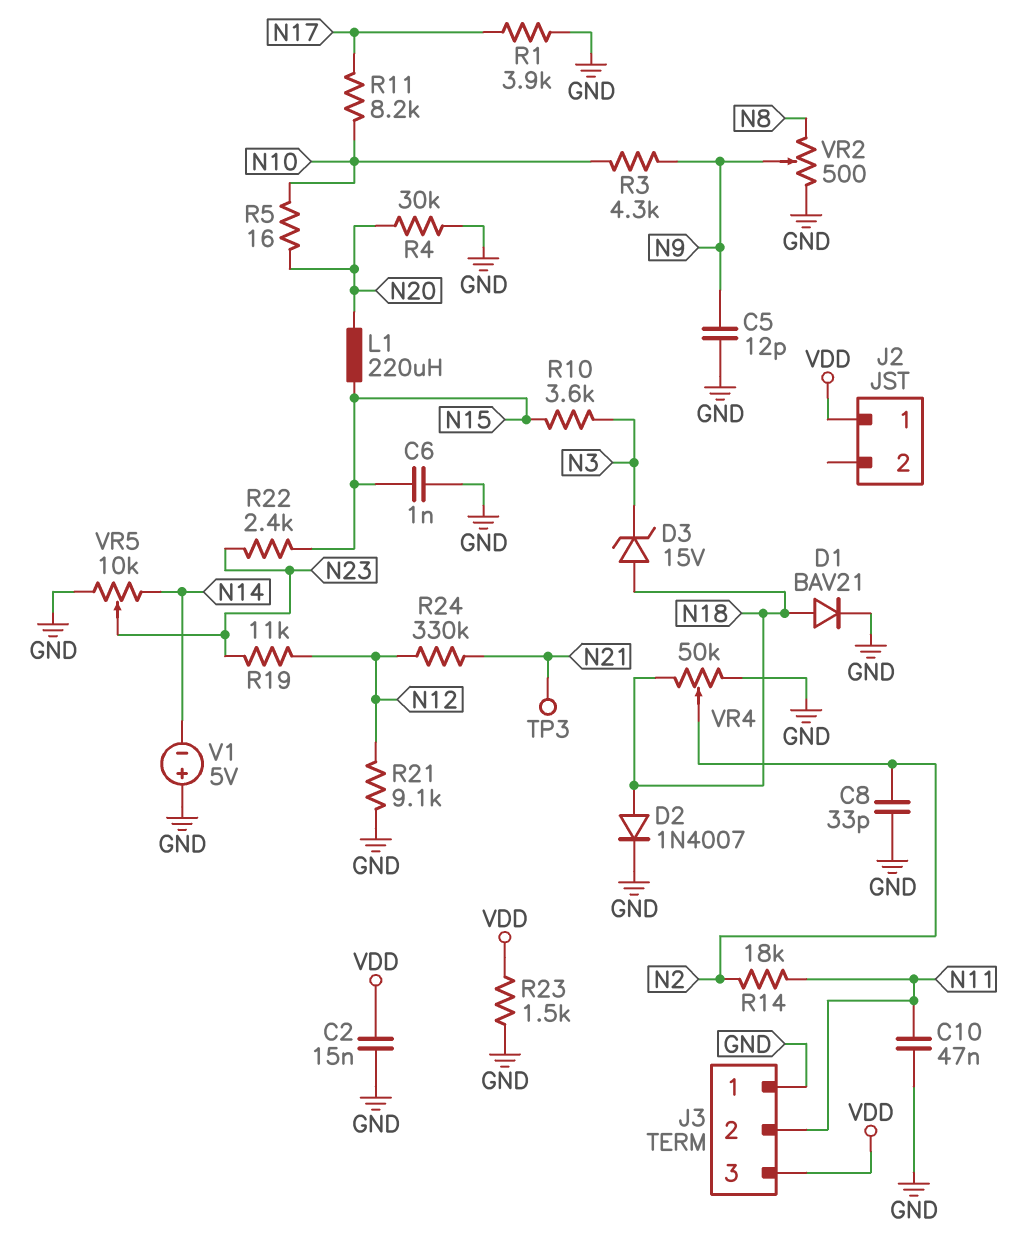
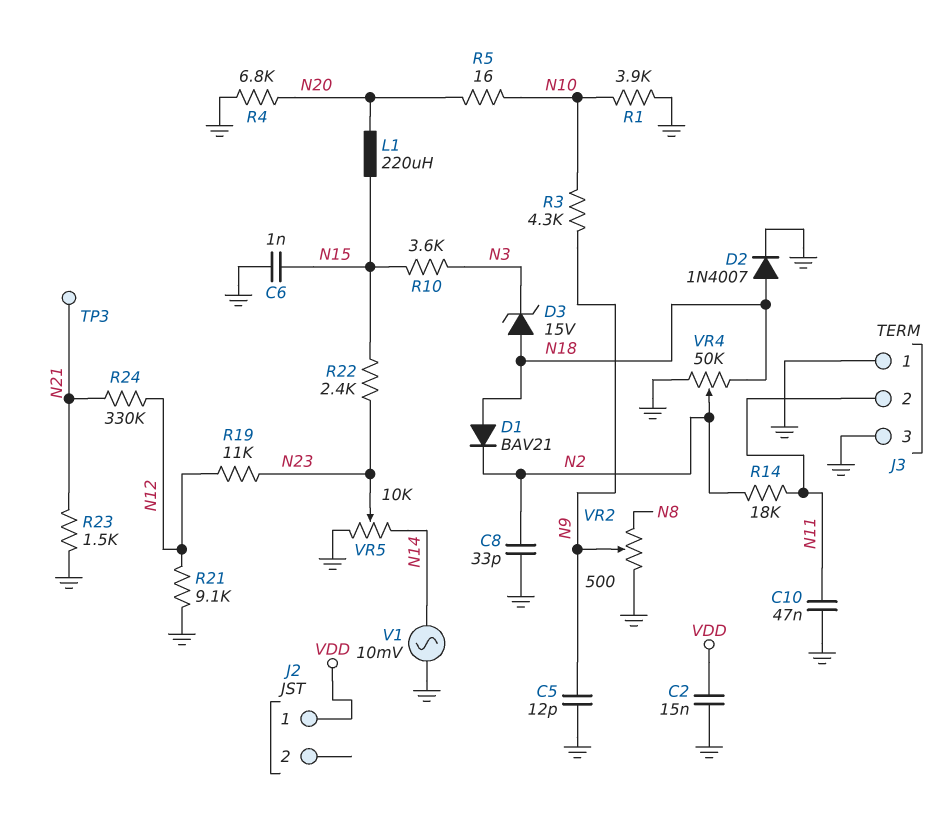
D1: diode BAV21 (A N18, K GND) -> diode BAV21 (A N18, K N2)
J3 pin 3: VDD -> GND
R1: 3.9k (GND, N17) -> 3.9k (GND, N10)
R4: 30k (GND, N20) -> 6.8k (GND, N20)
R11: 8.2k (N10, N17) -> none
R23: 1.5k (GND, VDD) -> 1.5k (GND, N21)
V1: 5V (plus GND, minus N14) -> AC 10mV (GND, N14)

